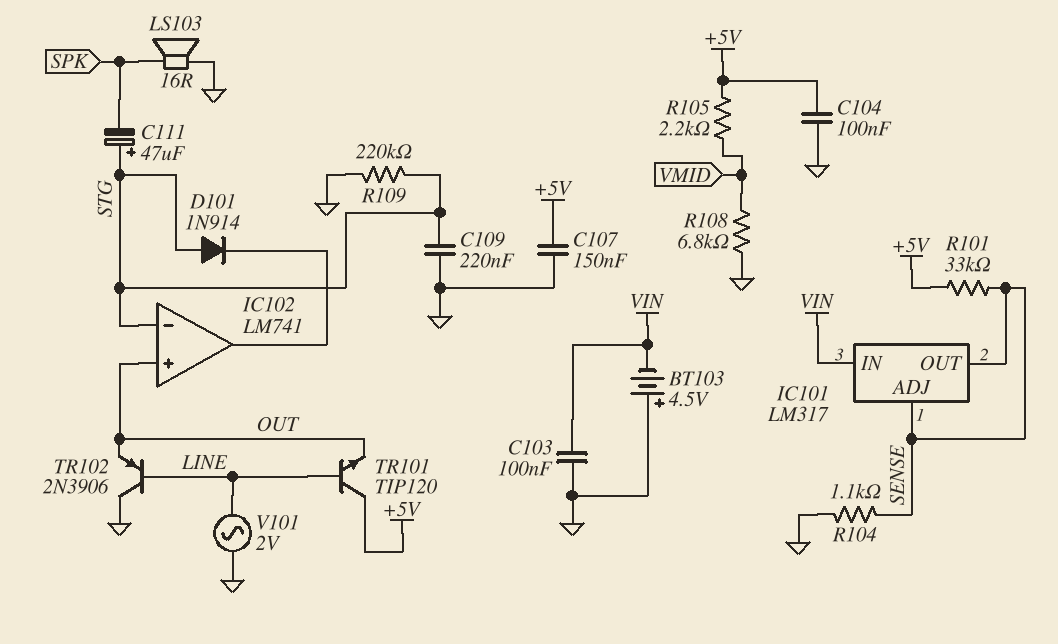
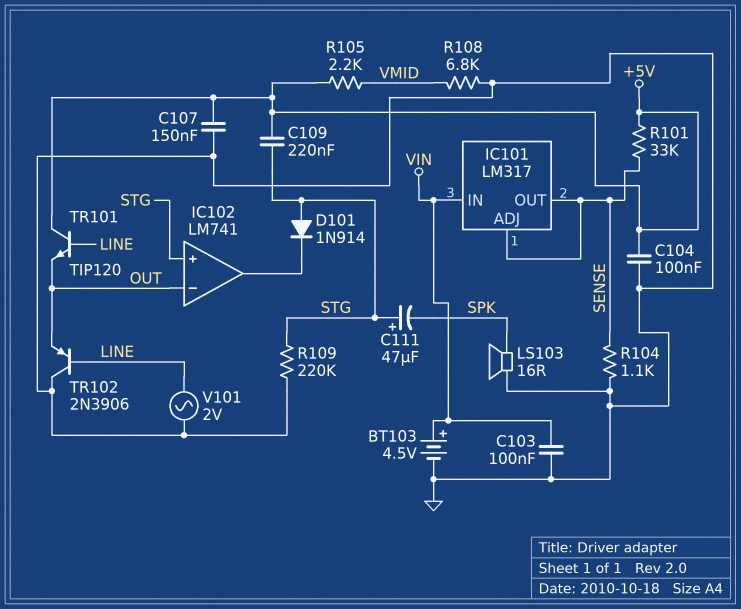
BT103: 4.5V (plus GND, minus VIN) -> 4.5V (plus VIN, minus GND)
C109: 220nF (GND, STG) -> 220nF (+5V, STG)
IC102 pin in+: OUT -> STG
IC102 pin in-: STG -> OUT

